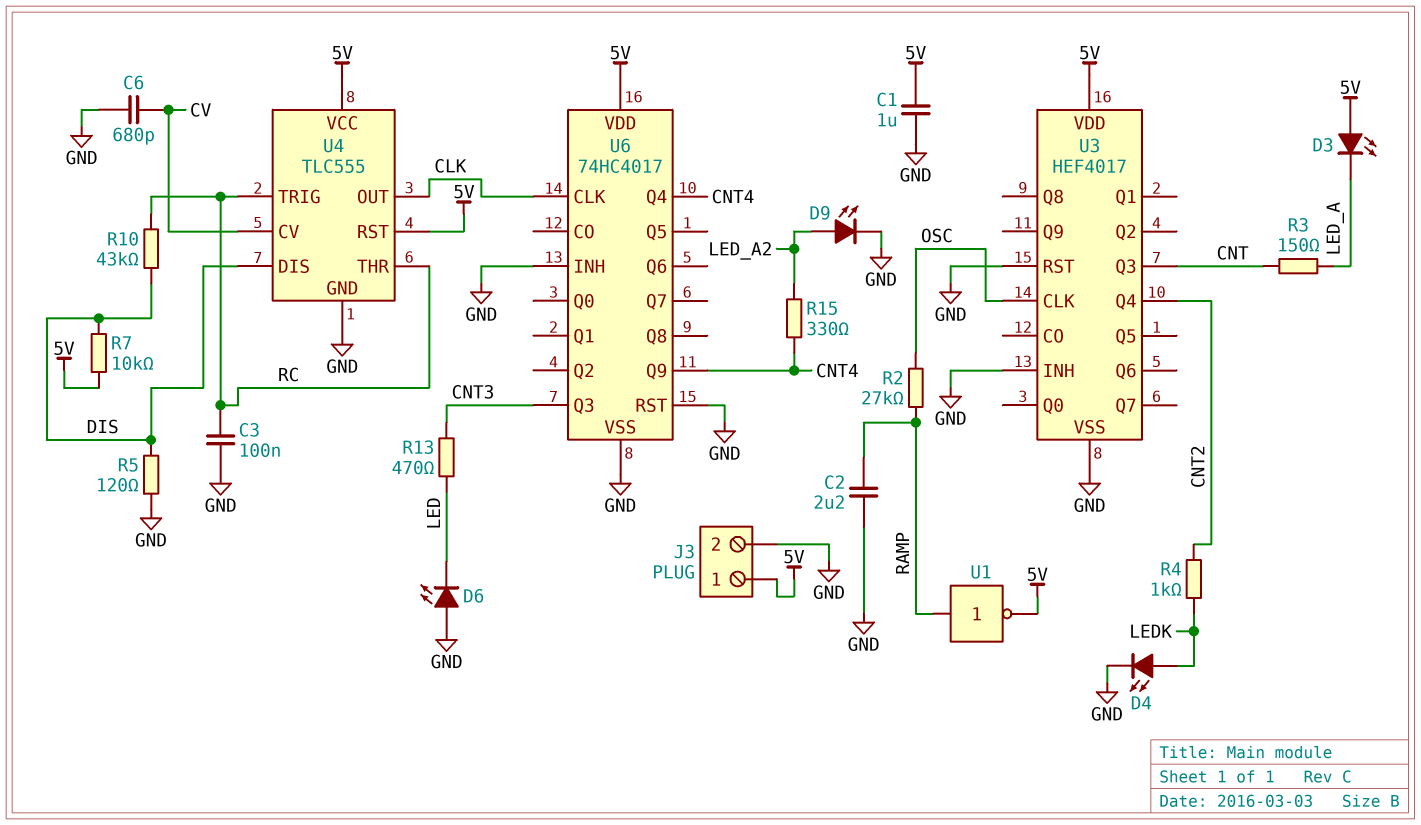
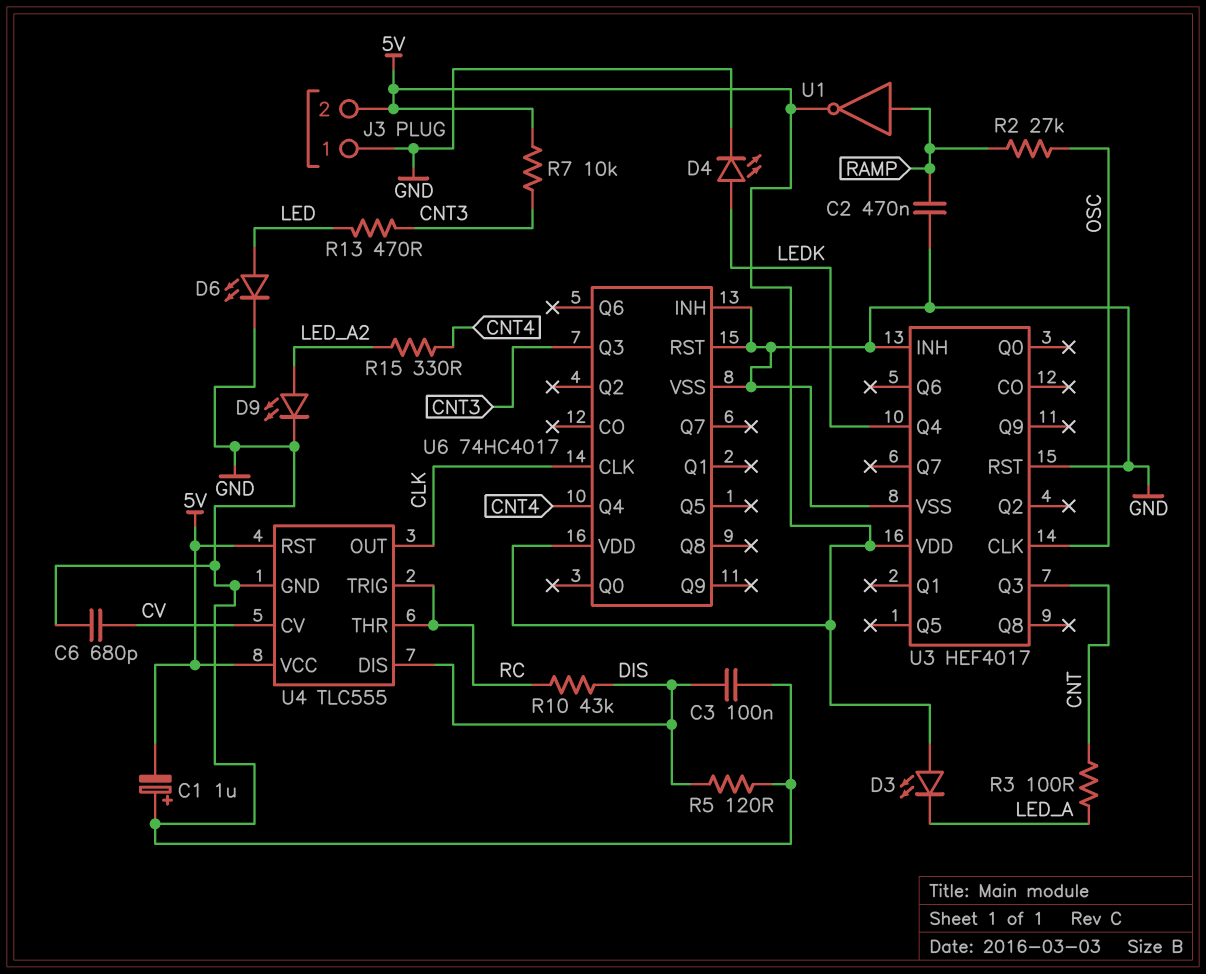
C1: 1uF (5V, GND) -> 1uF (plus GND, minus 5V)
C2: 2.2uF (GND, RAMP) -> 470nF (GND, RAMP)
C3: 100nF (GND, RC) -> 100nF (DIS, GND)
D6: LED (A GND, K LED) -> LED (A LED, K GND)
J3 pin 1: 5V -> GND
J3 pin 2: GND -> 5V
R3: 150 (CNT, LED_A) -> 100 (CNT, LED_A)
R4: 1k (CNT2, LEDK) -> none
R7: 10k (5V, DIS) -> 10k (5V, CNT3)
U3 pin Q4: CNT2 -> LEDK
U6 pin Q9: CNT4 -> none

